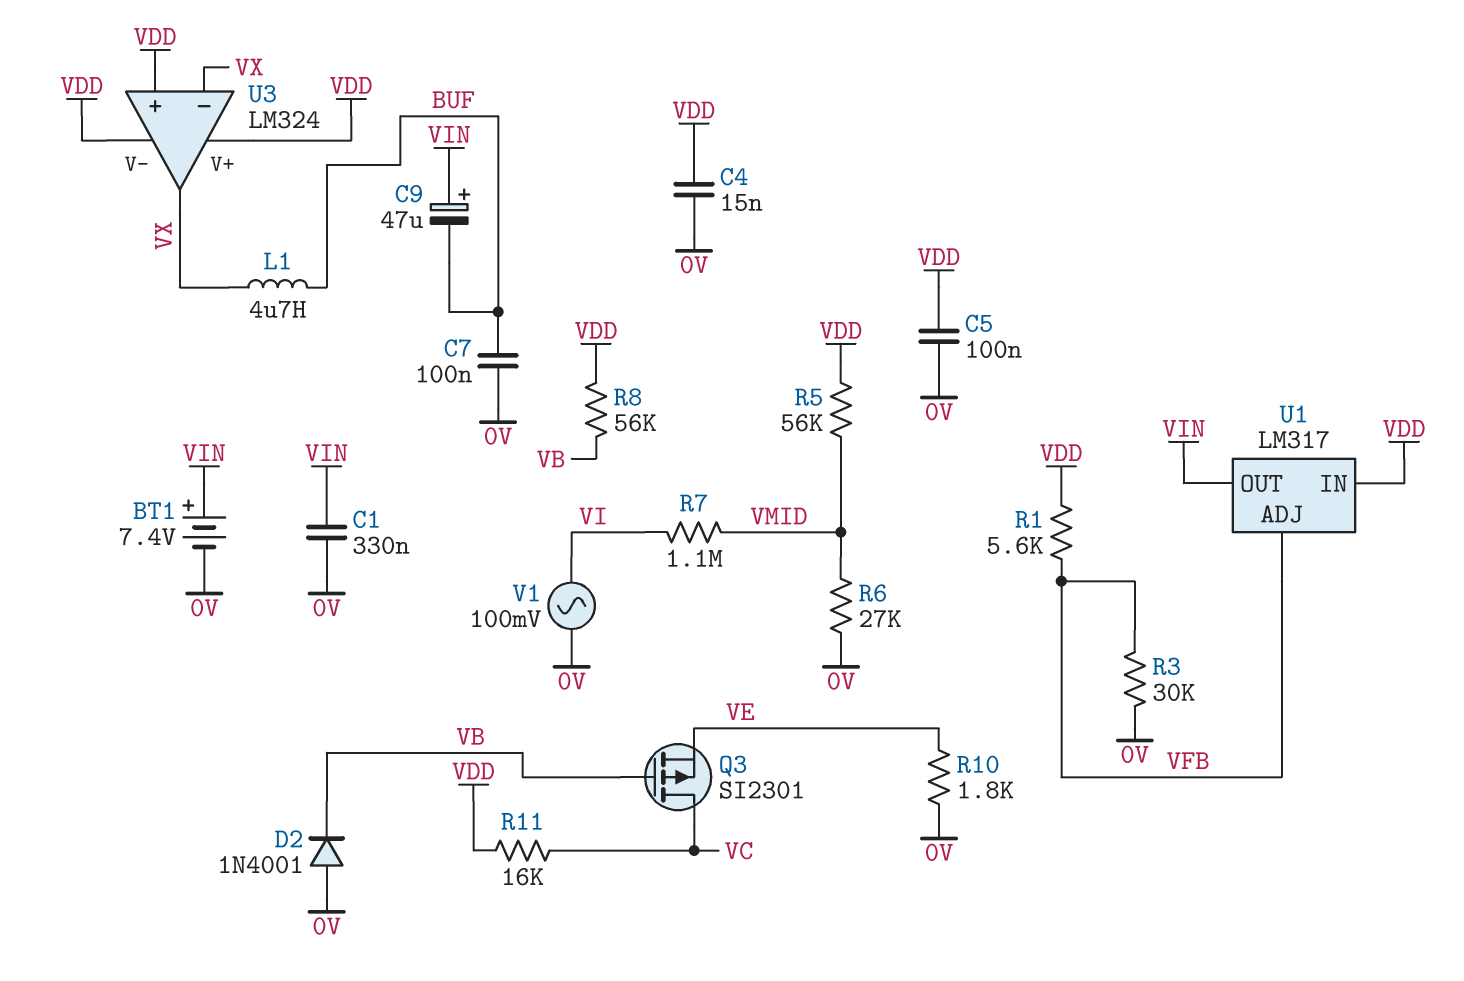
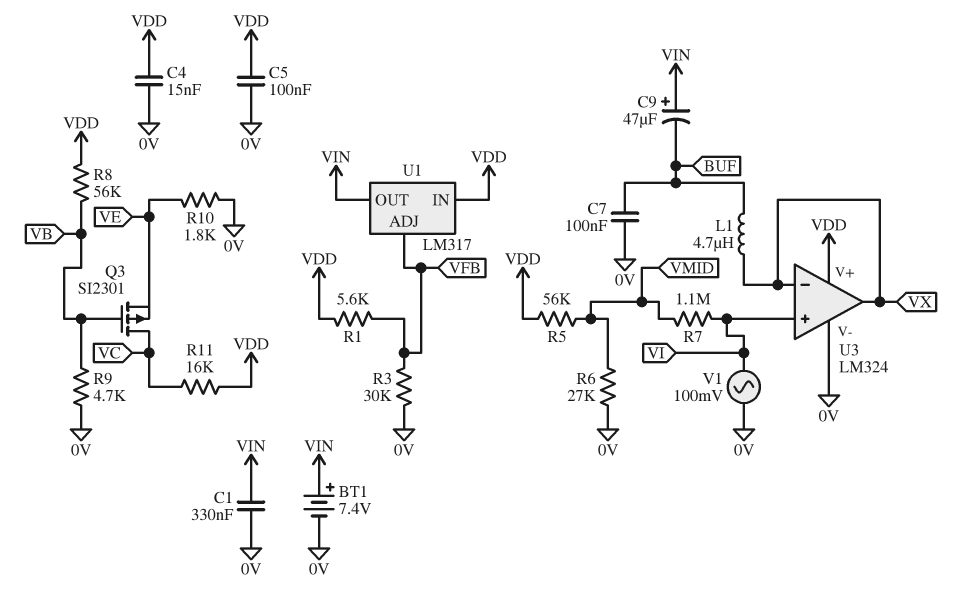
D2: diode 1N4001 (A 0V, K VB) -> none
R9: none -> 4.7k (0V, VB)
U3 pin V-: VDD -> 0V
U3 pin in+: VDD -> VI

